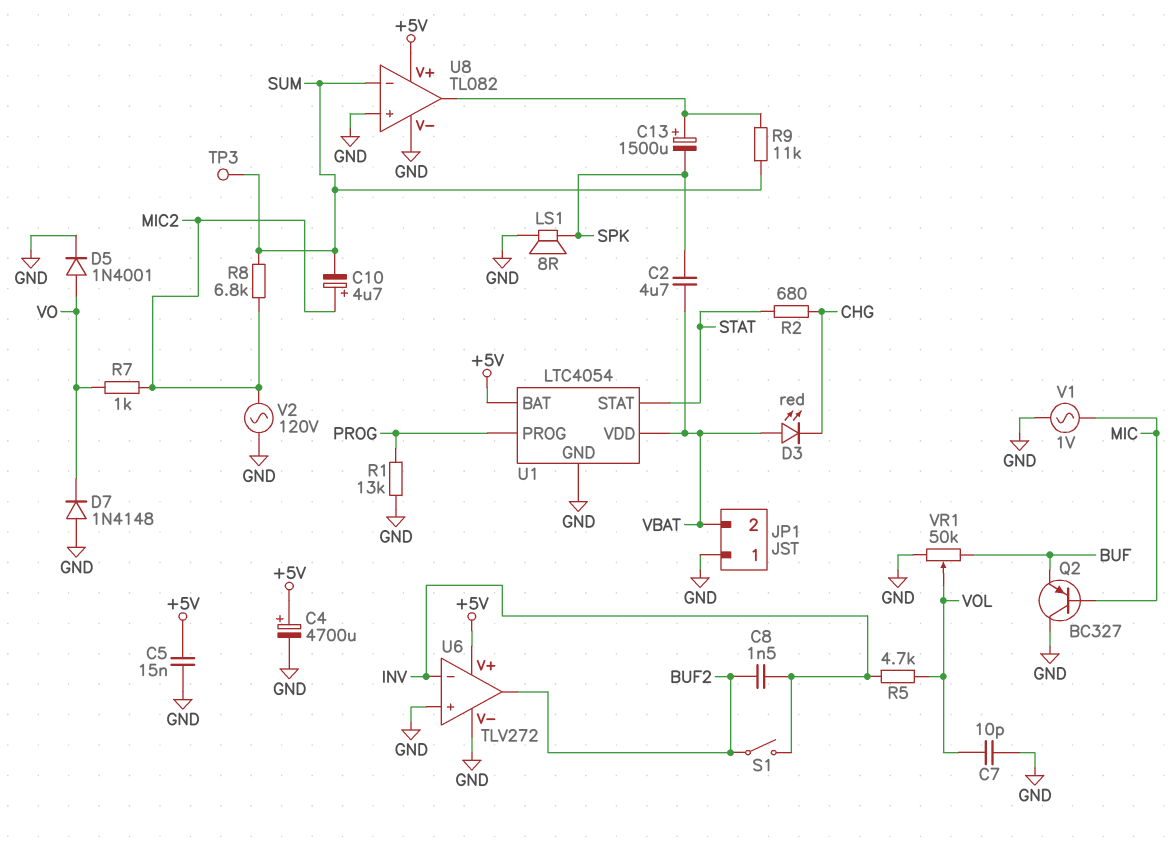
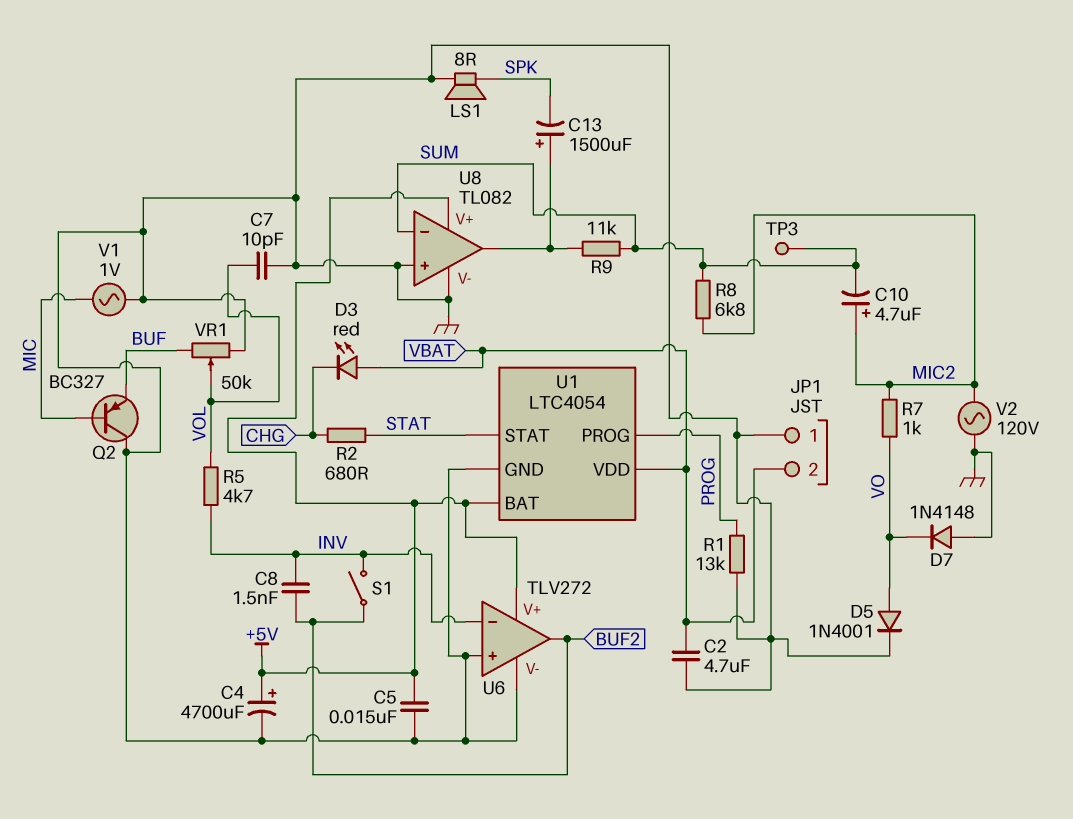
C2: 4.7uF (SPK, VBAT) -> 4.7uF (GND, VBAT)

